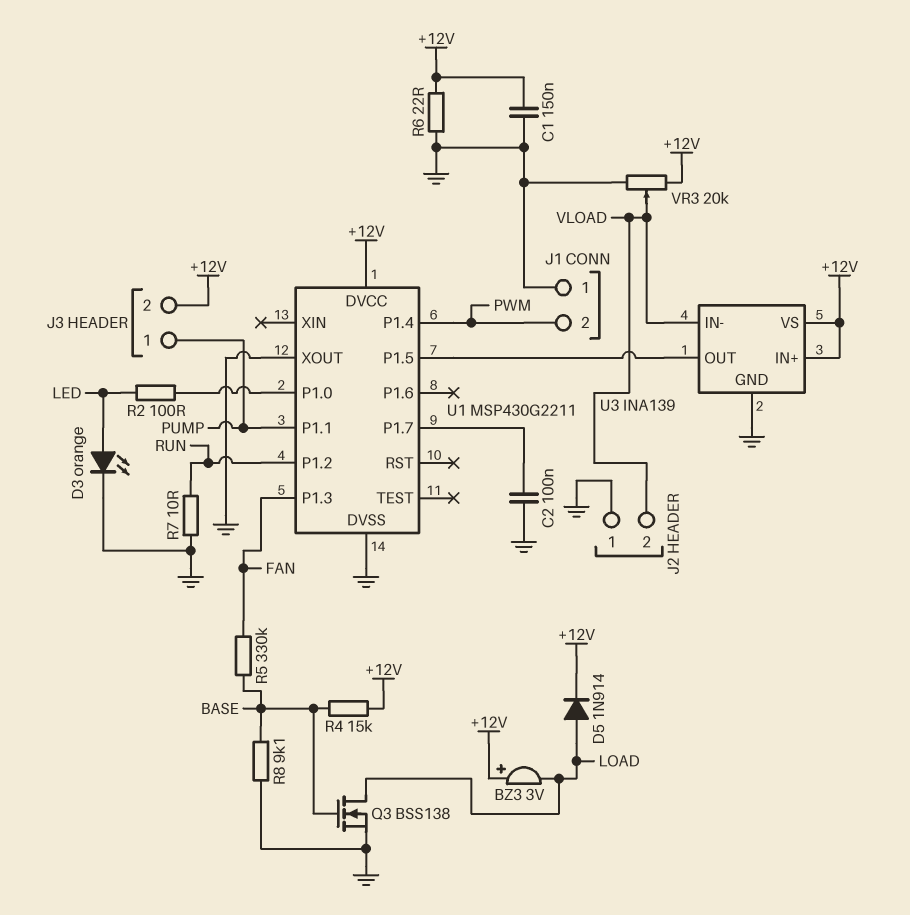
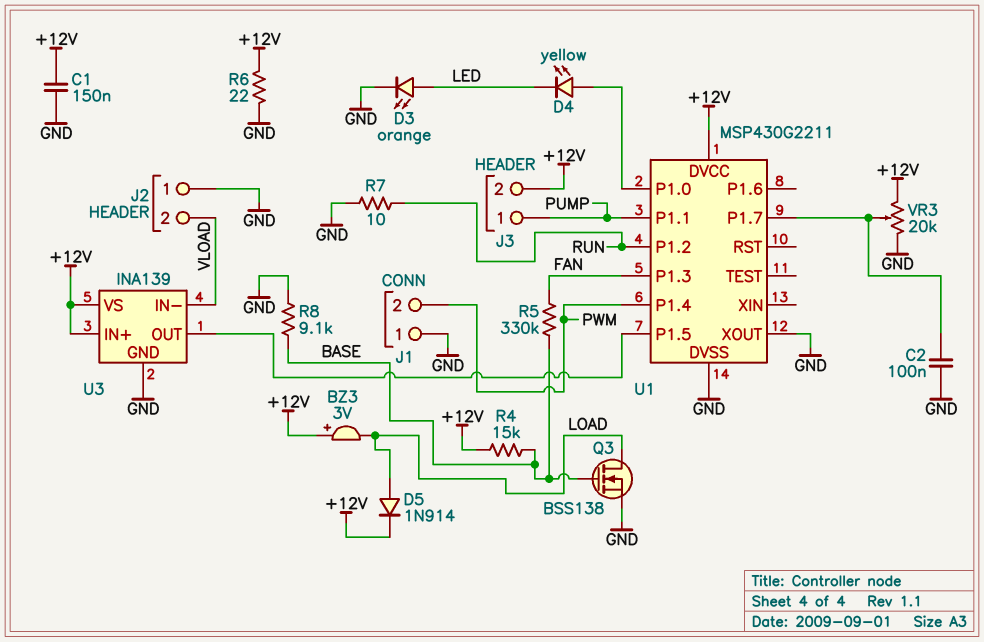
D4: none -> LED yellow (A U1/P1.0, K LED)
R2: 100 (LED, U1/P1.0) -> none
VR3: 20k (+12V, GND, wiper VLOAD) -> 20k (+12V, GND, wiper U1/P1.7)

